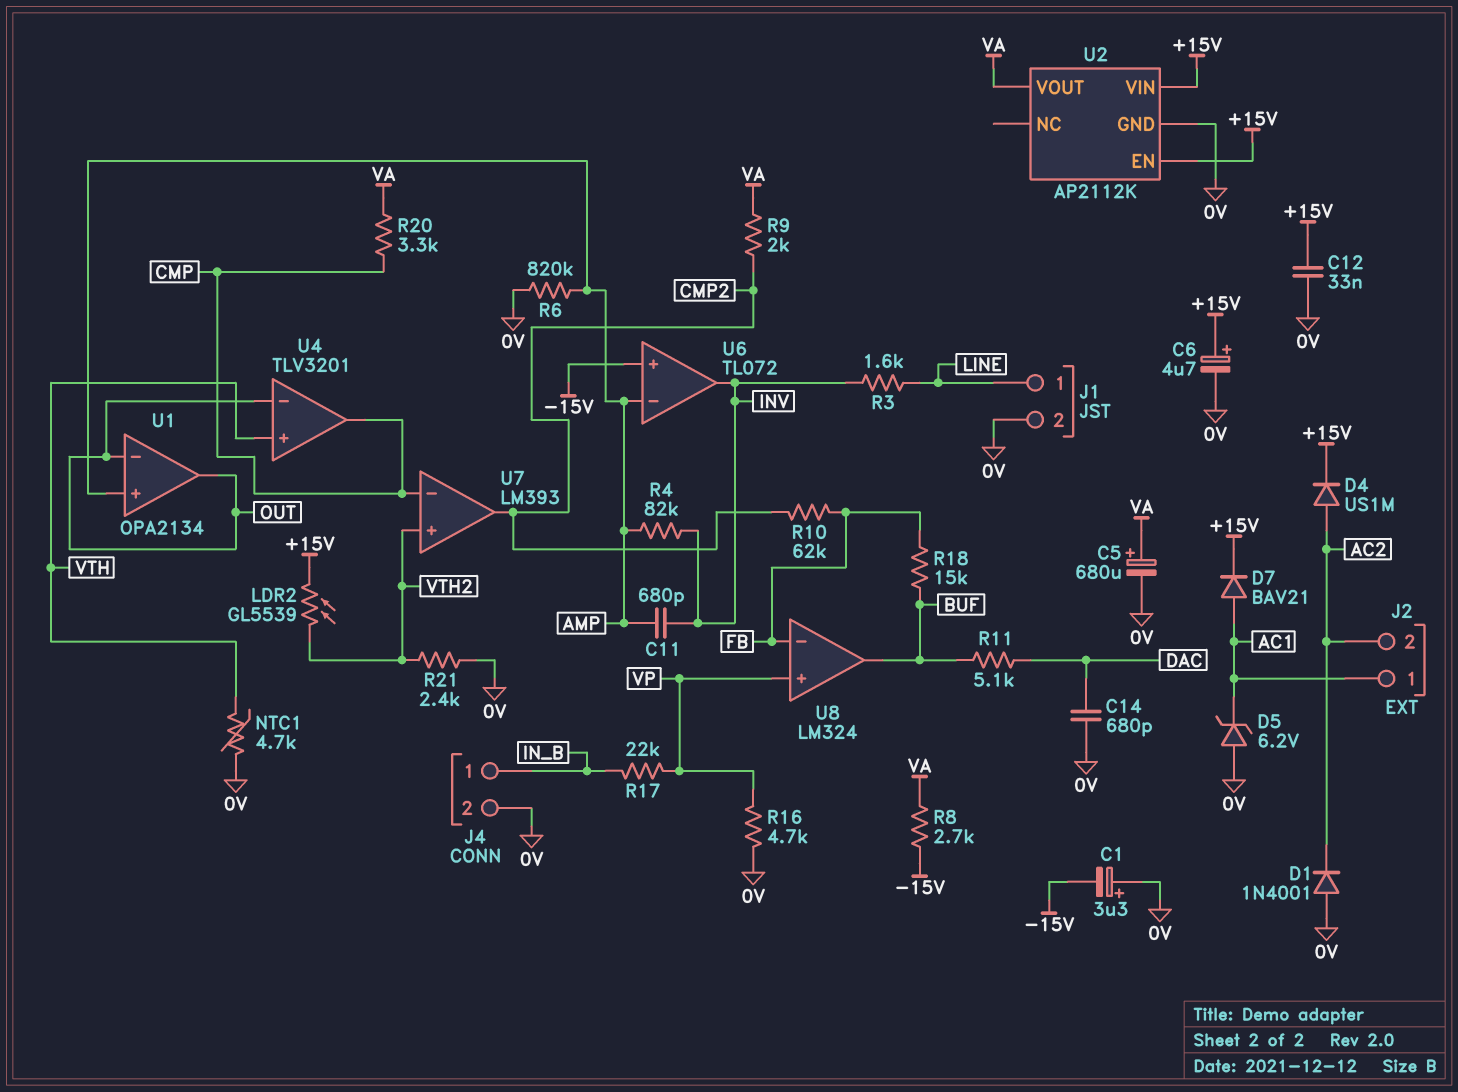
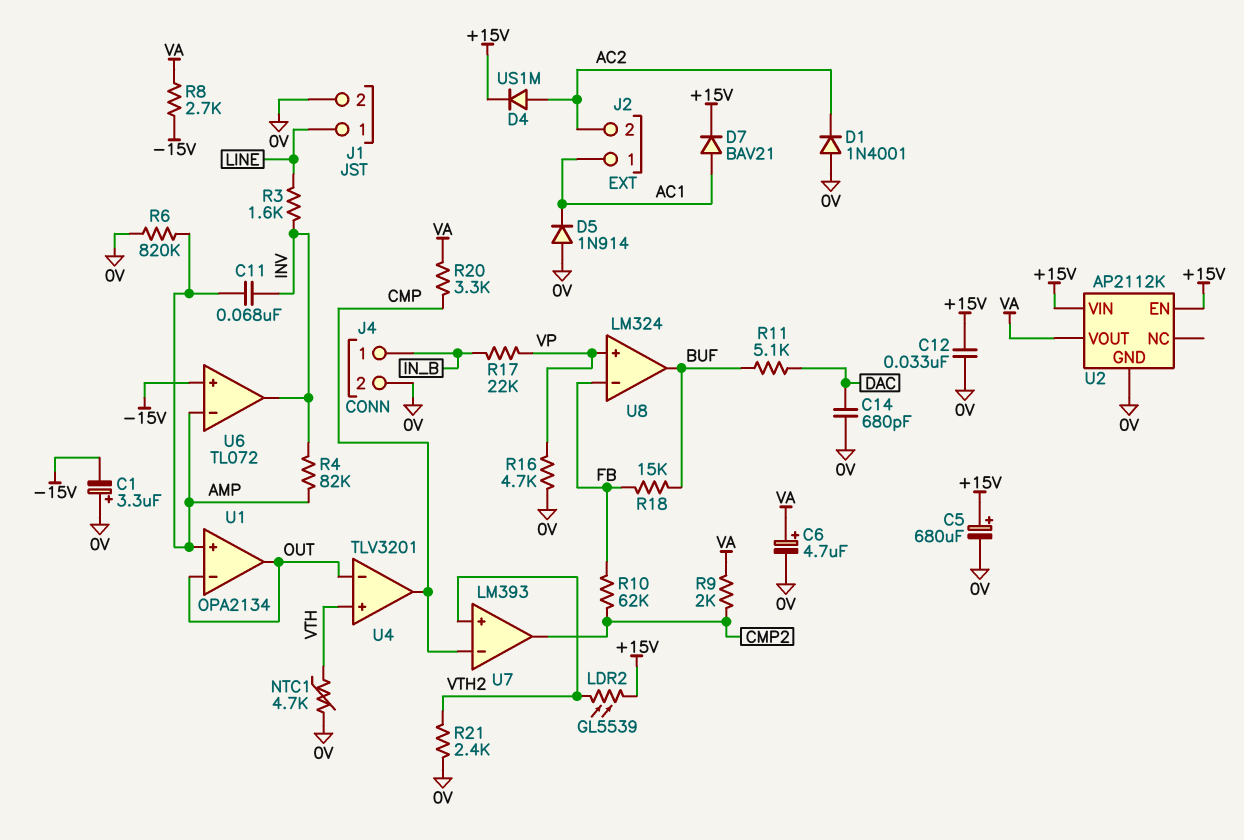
C5: 680uF (plus VA, minus 0V) -> 680uF (plus +15V, minus 0V)
C6: 4.7uF (plus +15V, minus 0V) -> 4.7uF (plus VA, minus 0V)
C11: 680pF (AMP, INV) -> 68nF (AMP, INV)
D5: zener 6.2V (A 0V, K AC1) -> diode 1N914 (A 0V, K AC1)

